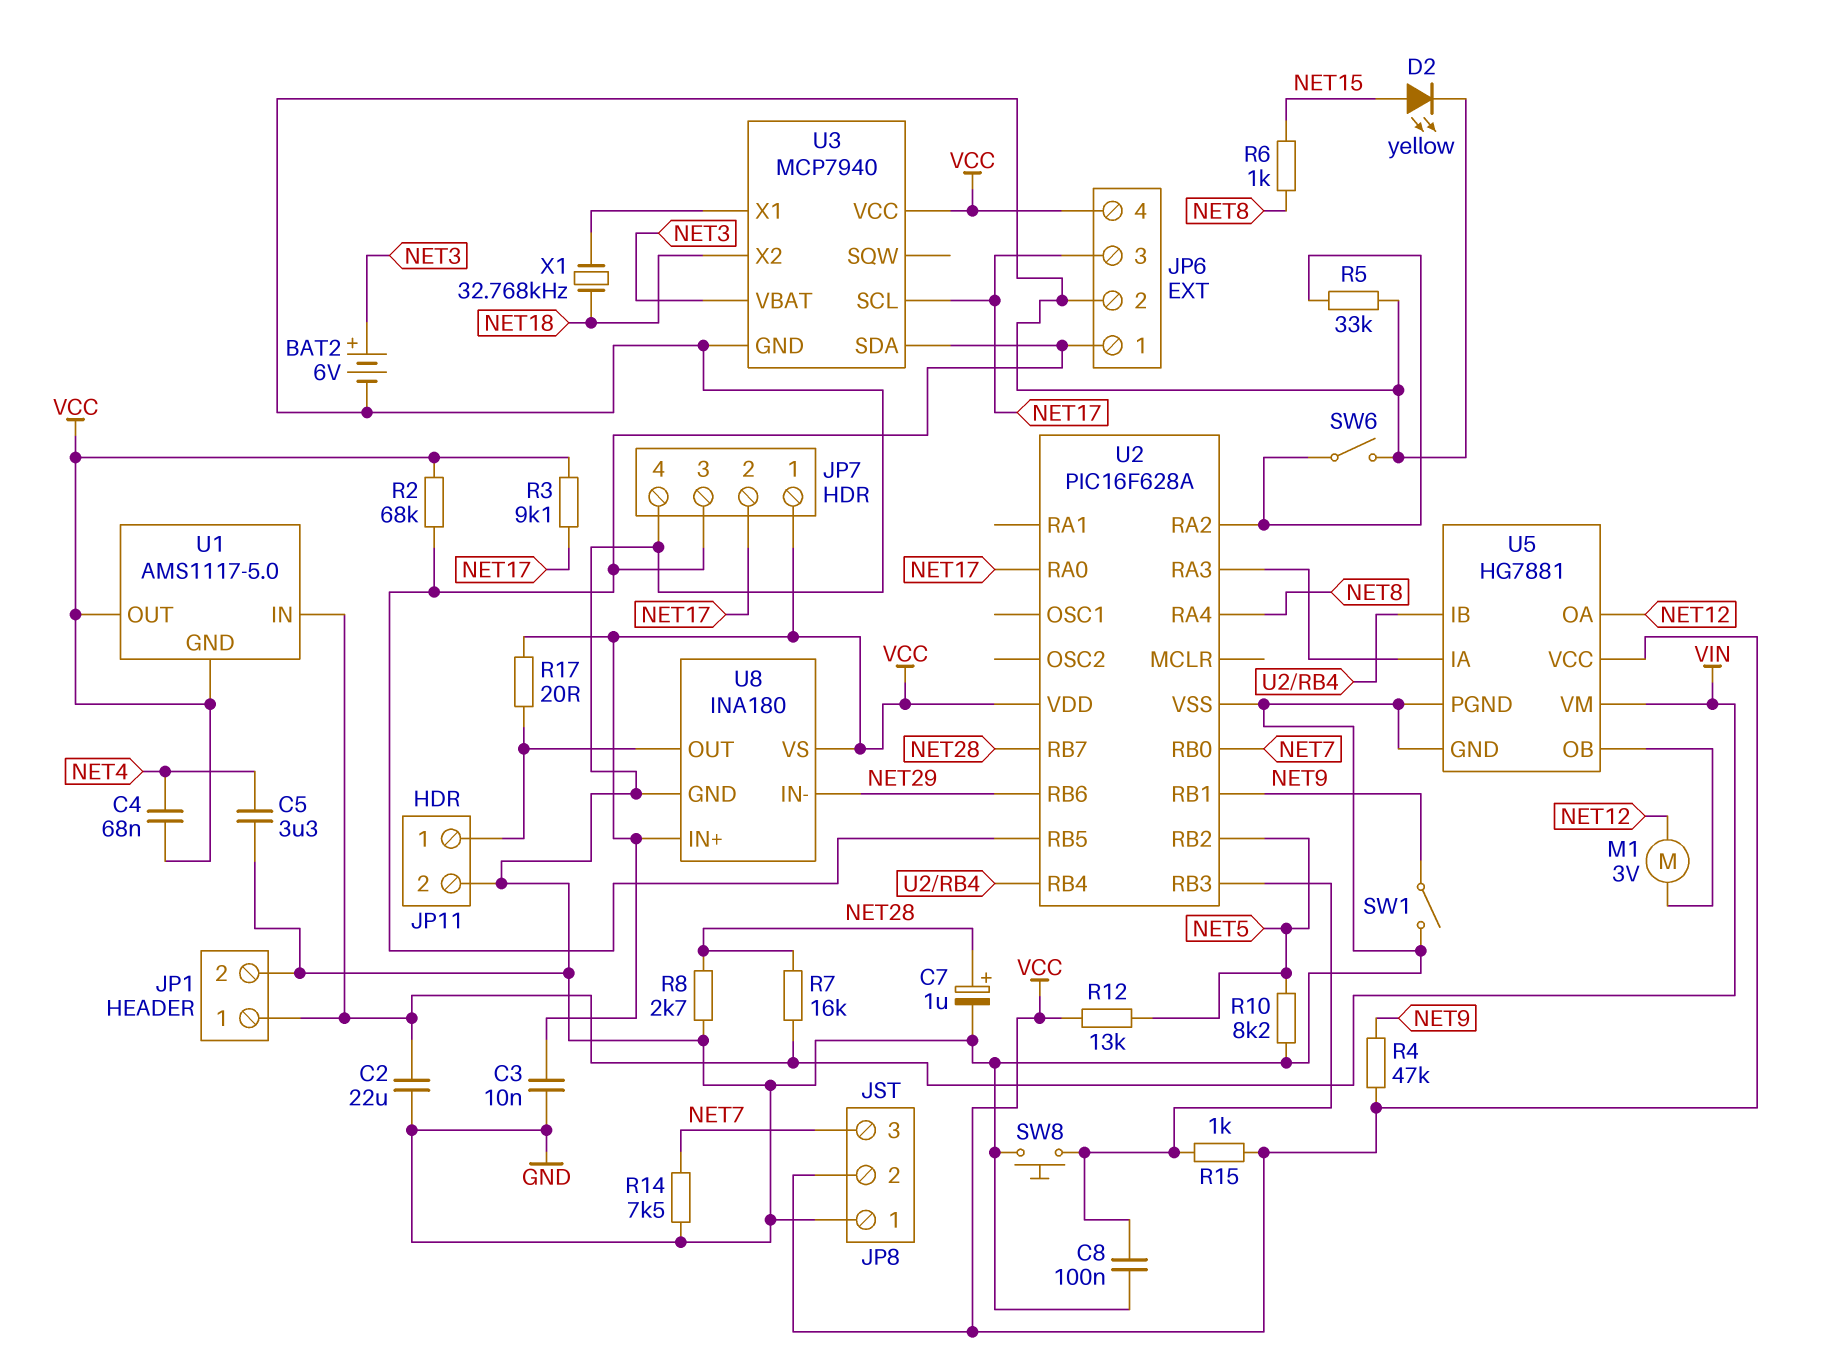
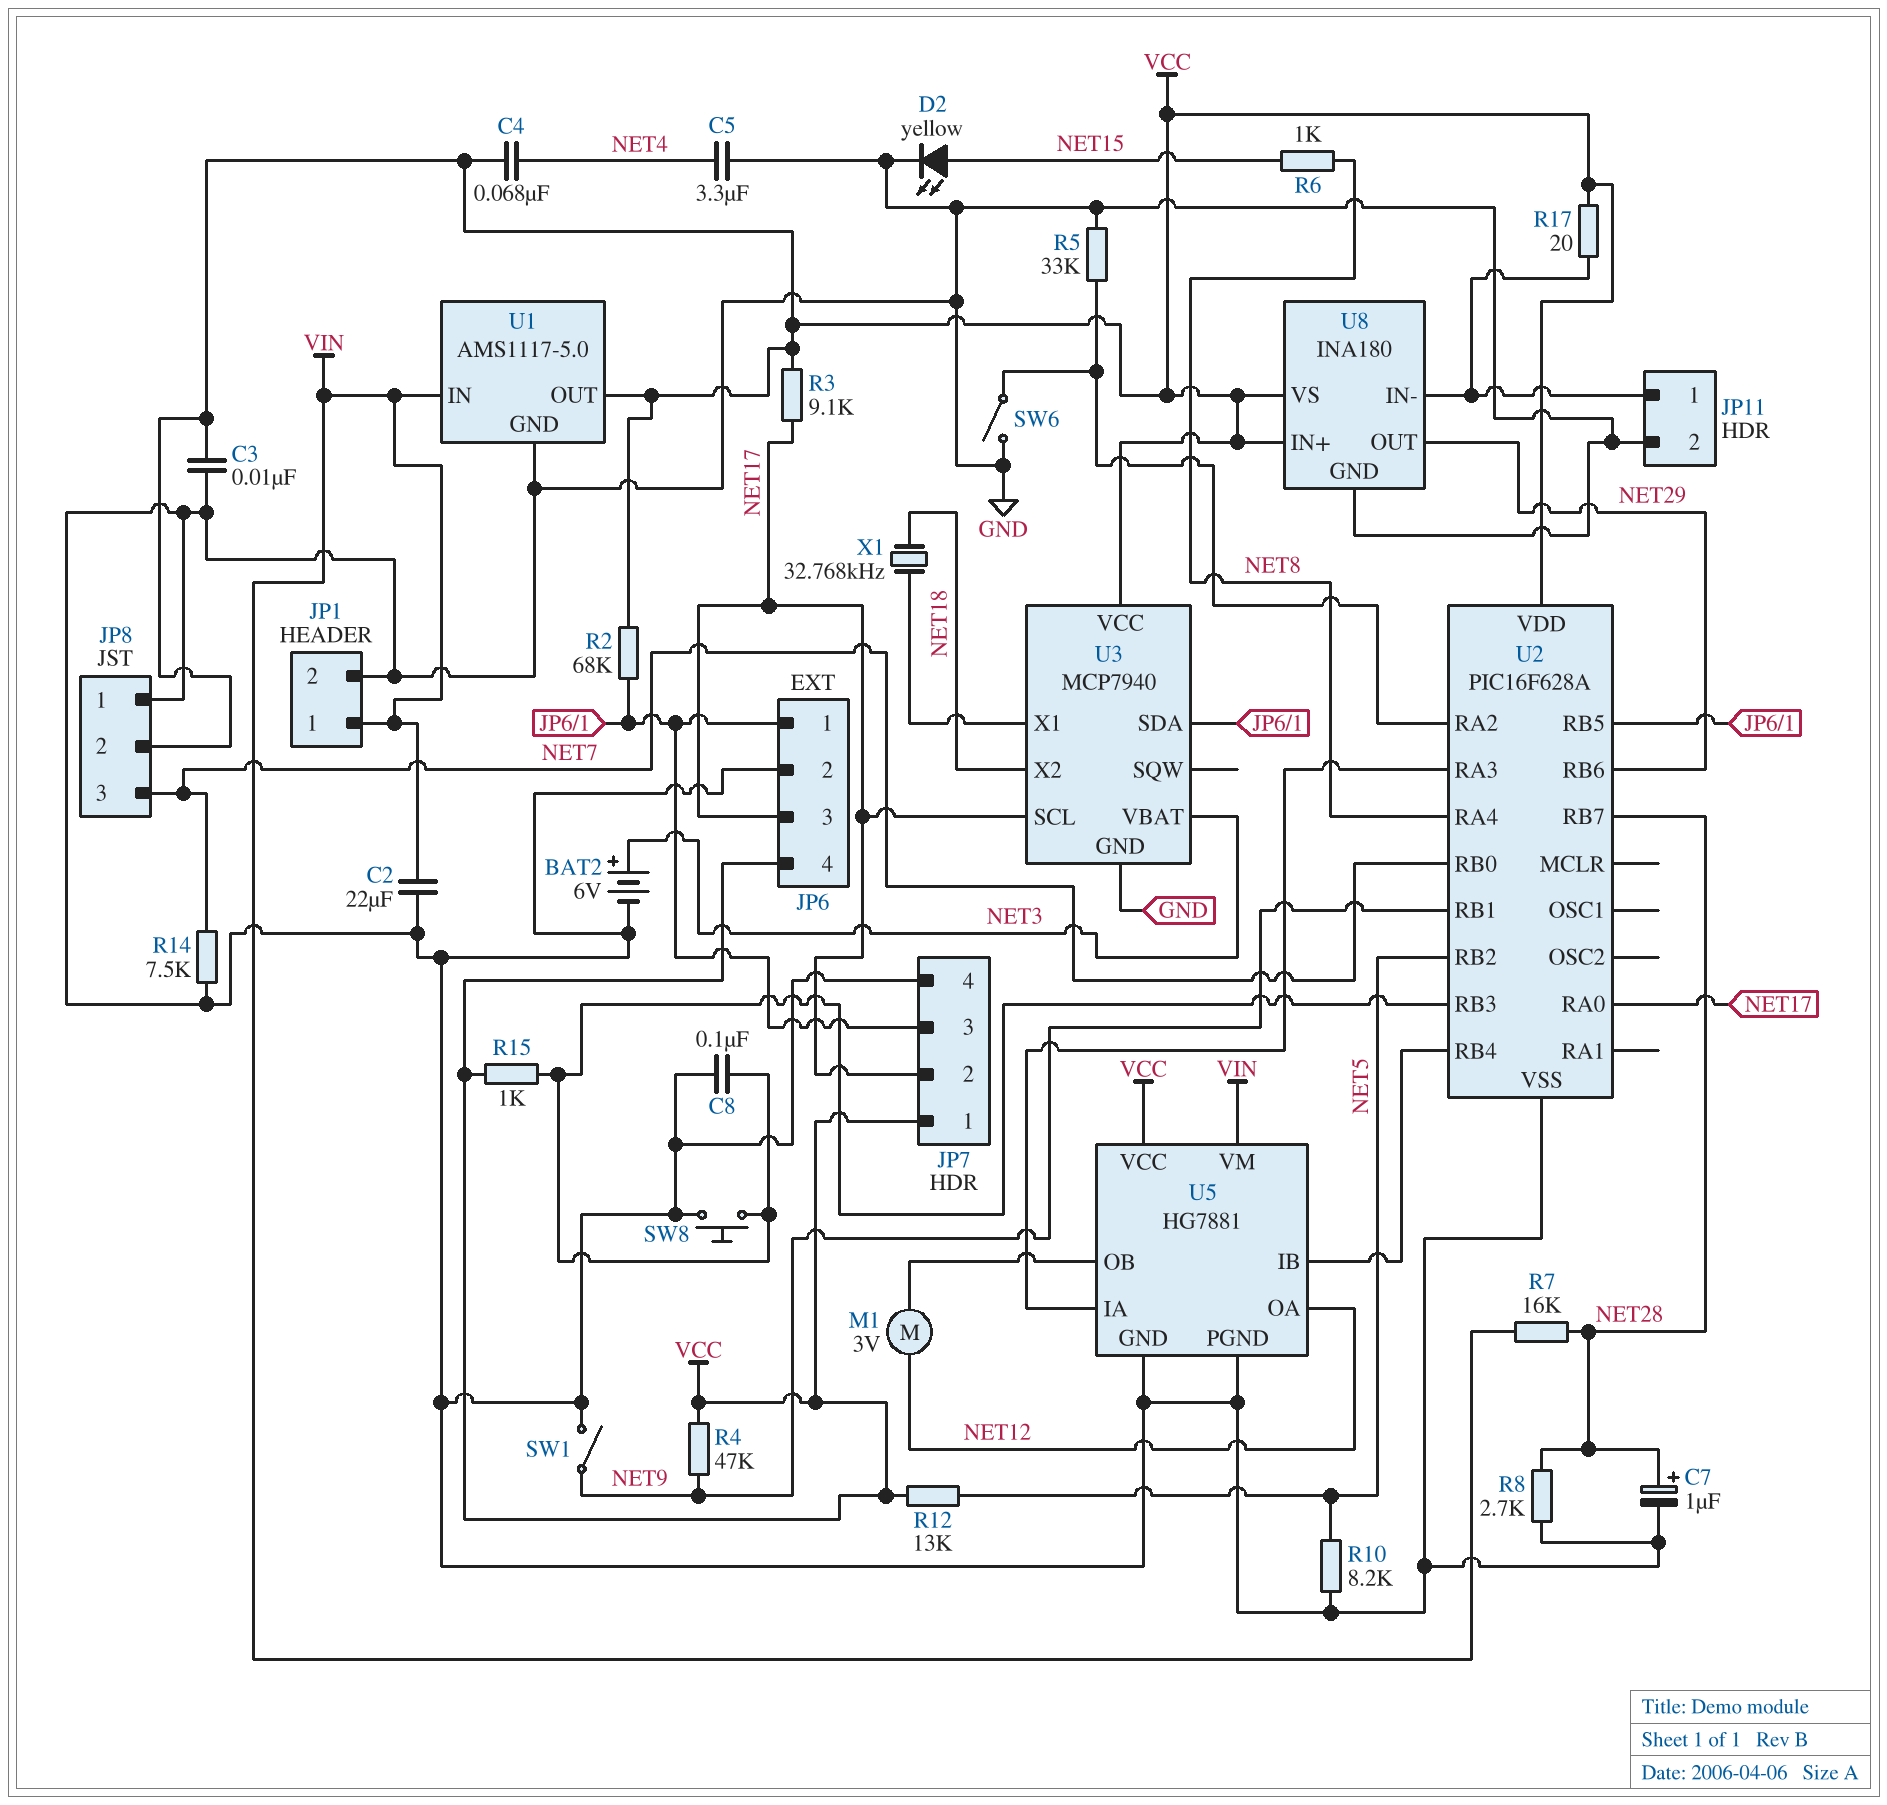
U1 pin GND: VCC -> GND
U8 pin IN-: NET29 -> JP11/1
U8 pin OUT: JP11/1 -> NET29

